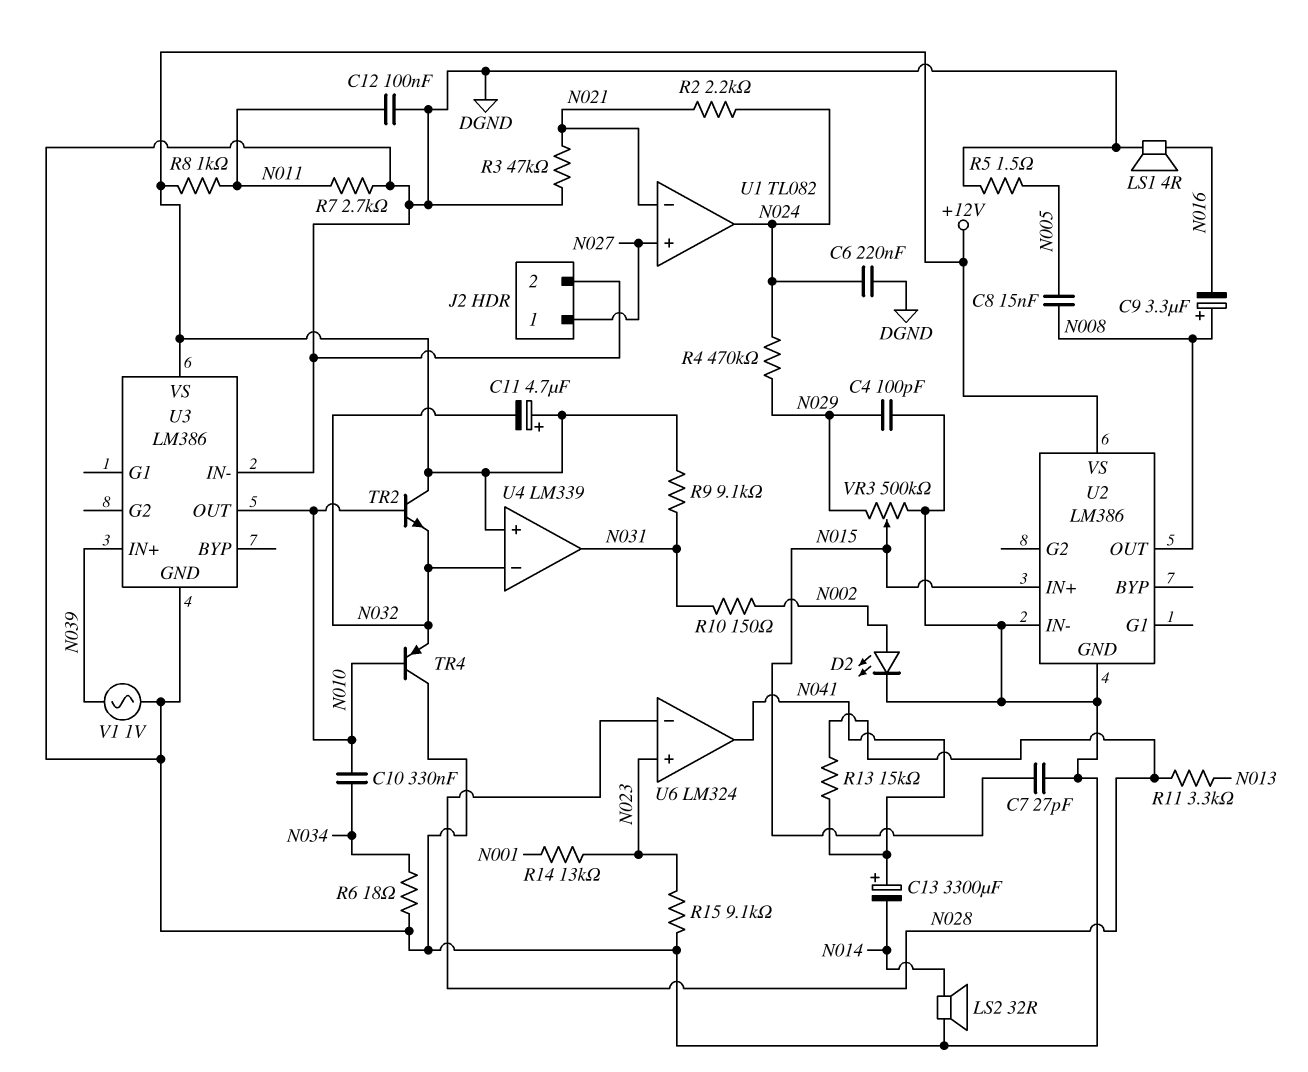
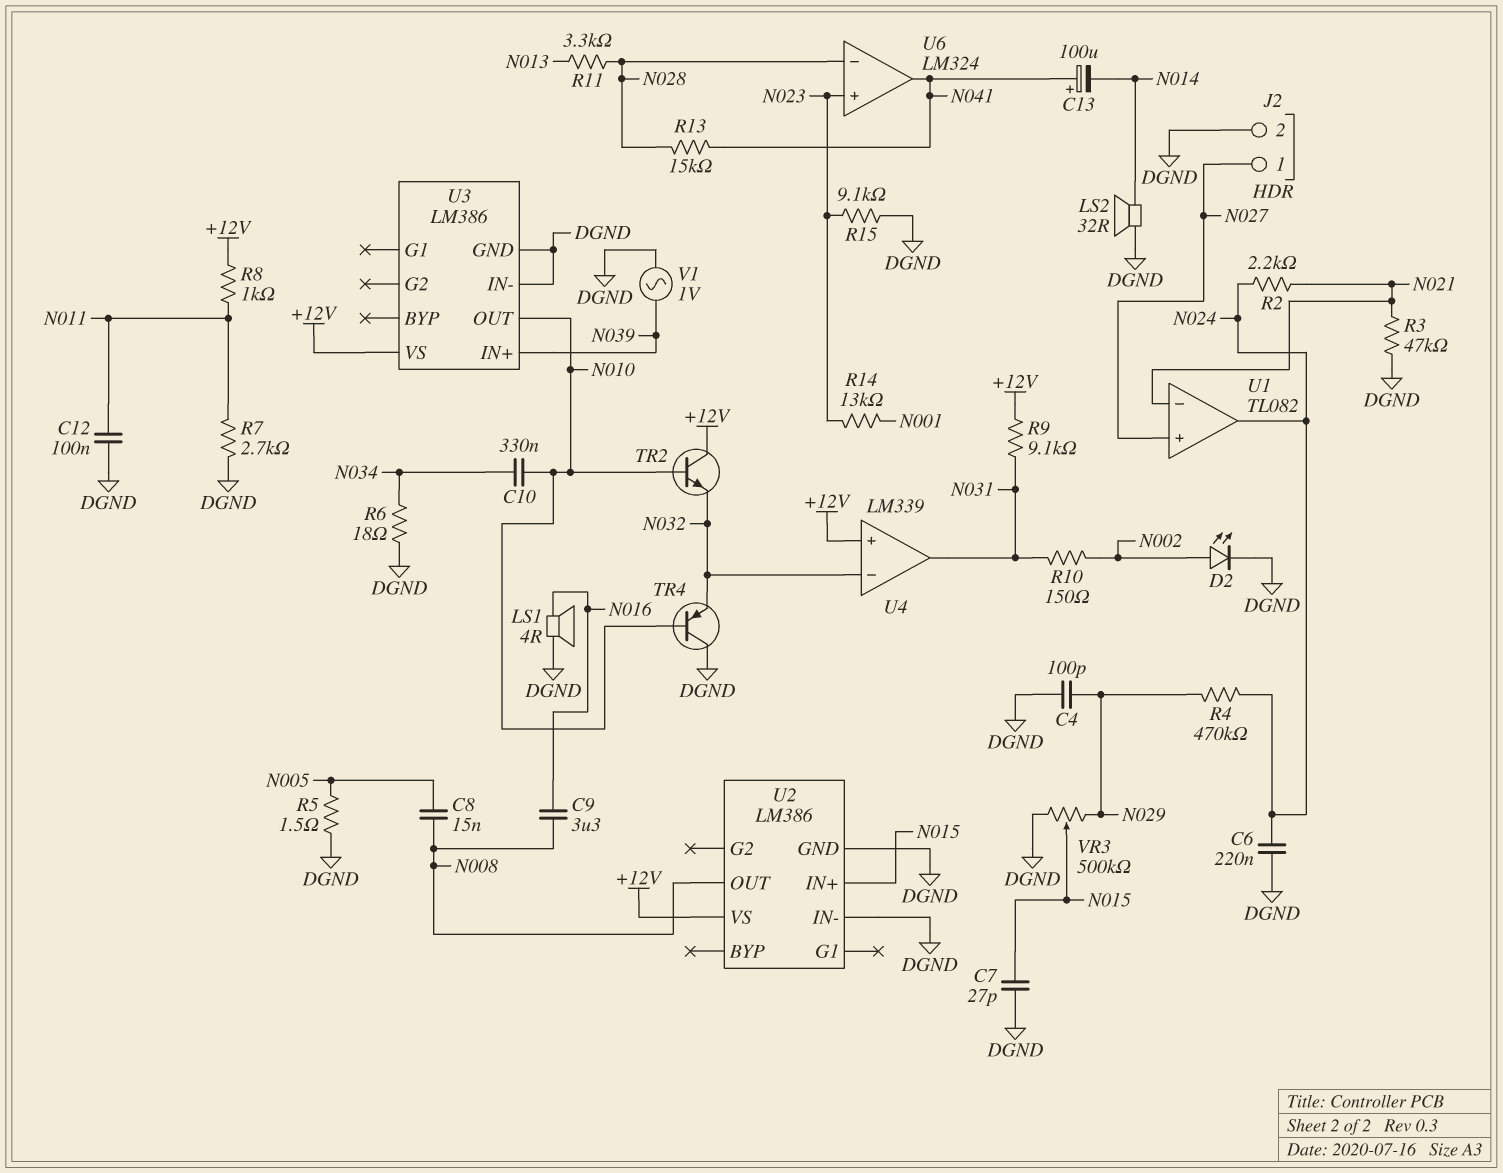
C9: 3.3uF (plus N008, minus N016) -> 3.3uF (N008, N016)
C11: 4.7uF (plus +12V, minus N032) -> none
C13: 3300uF (plus N041, minus N014) -> 100uF (plus N041, minus N014)

